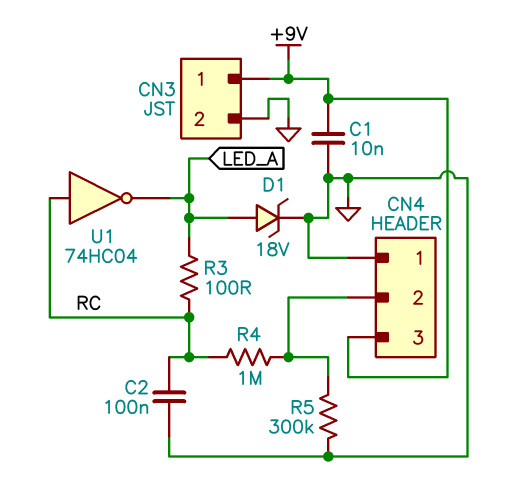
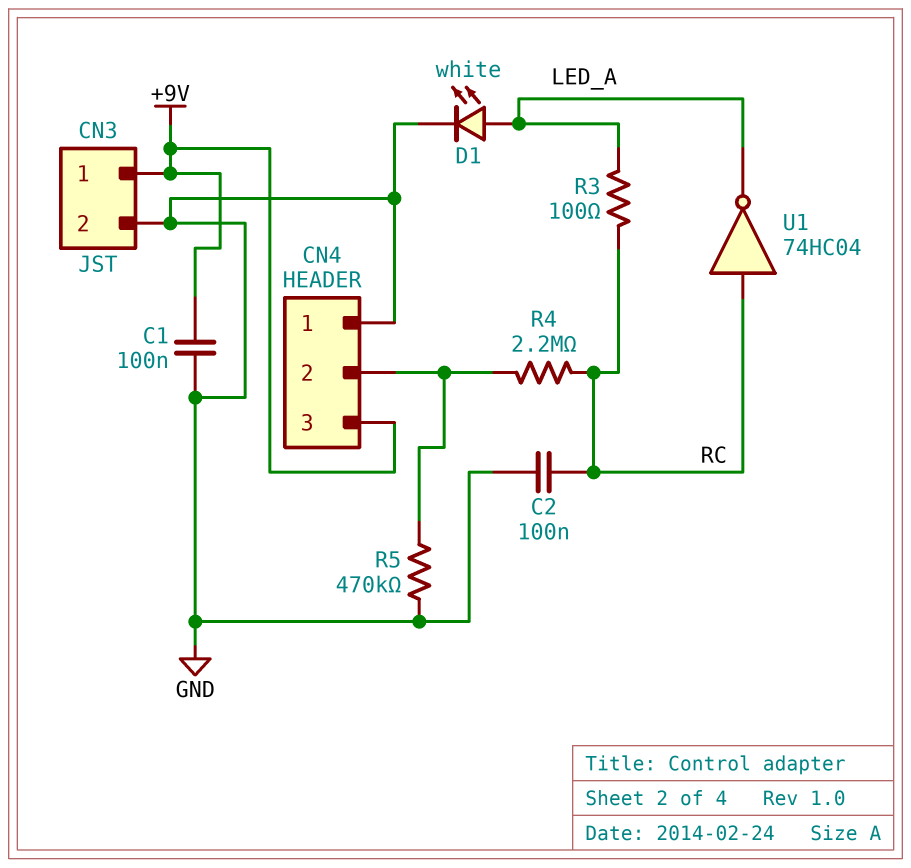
C1: 10nF (+9V, GND) -> 100nF (+9V, GND)
D1: zener 18V (A LED_A, K GND) -> LED white (A LED_A, K GND)
R4: 1M (CN4/2, RC) -> 2.2M (CN4/2, RC)
R5: 300k (CN4/2, GND) -> 470k (CN4/2, GND)

